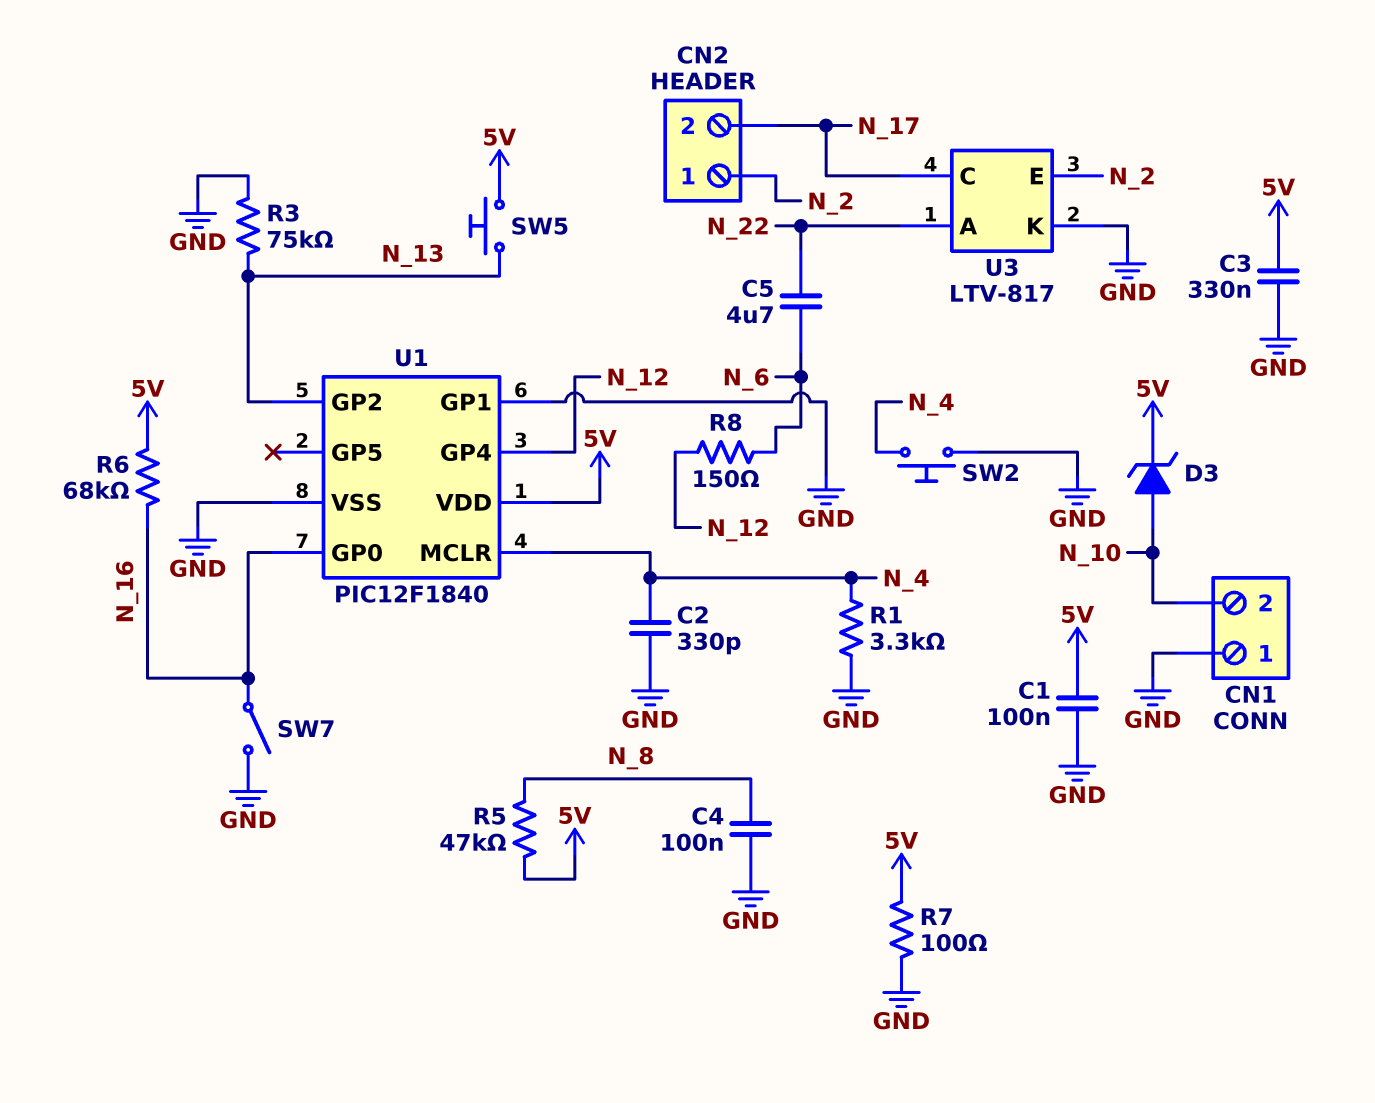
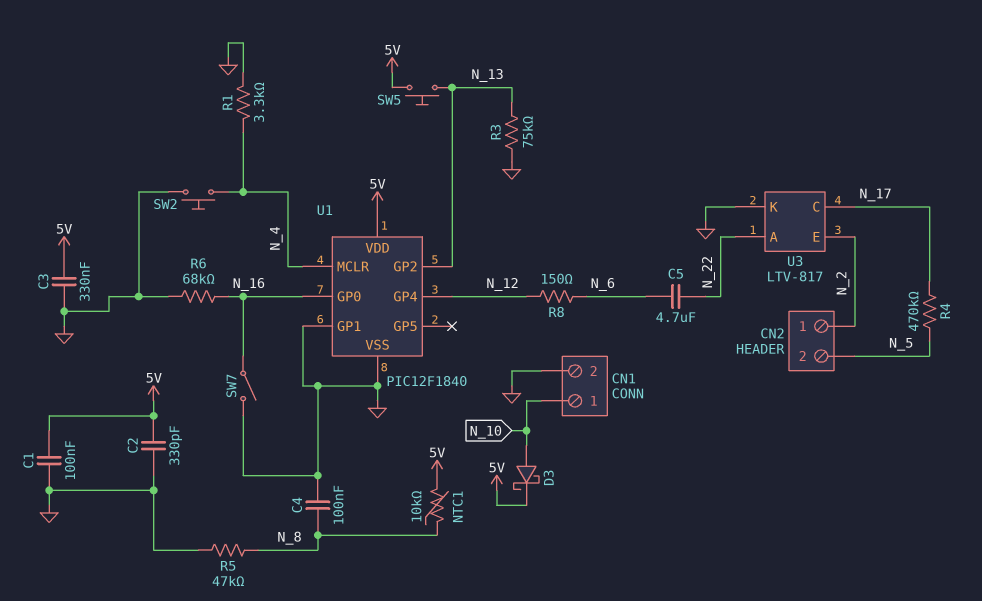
C2: 330pF (GND, N_4) -> 330pF (5V, GND)
CN1 pin 1: GND -> N_10
CN1 pin 2: N_10 -> GND
CN2 pin 2: N_17 -> N_5
D3: zener (A N_10, K 5V) -> schottky (A N_10, K 5V)
NTC1: none -> 10k (5V, N_8)
R4: none -> 470k (N_5, N_17)
R5: 47k (5V, N_8) -> 47k (GND, N_8)
R6: 68k (5V, N_16) -> 68k (GND, N_16)
R7: 100 (5V, GND) -> none

